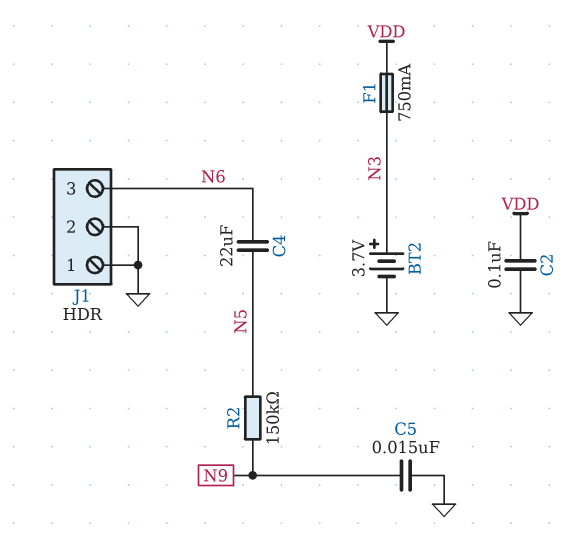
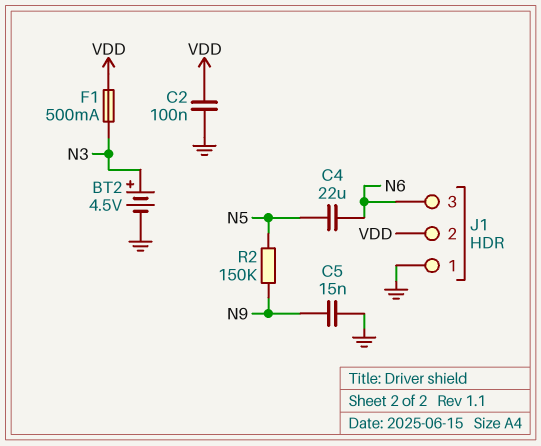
BT2: 3.7V (plus N3, minus GND) -> 4.5V (plus N3, minus GND)
F1: 750mA (N3, VDD) -> 500mA (N3, VDD)
J1 pin 2: GND -> VDD

